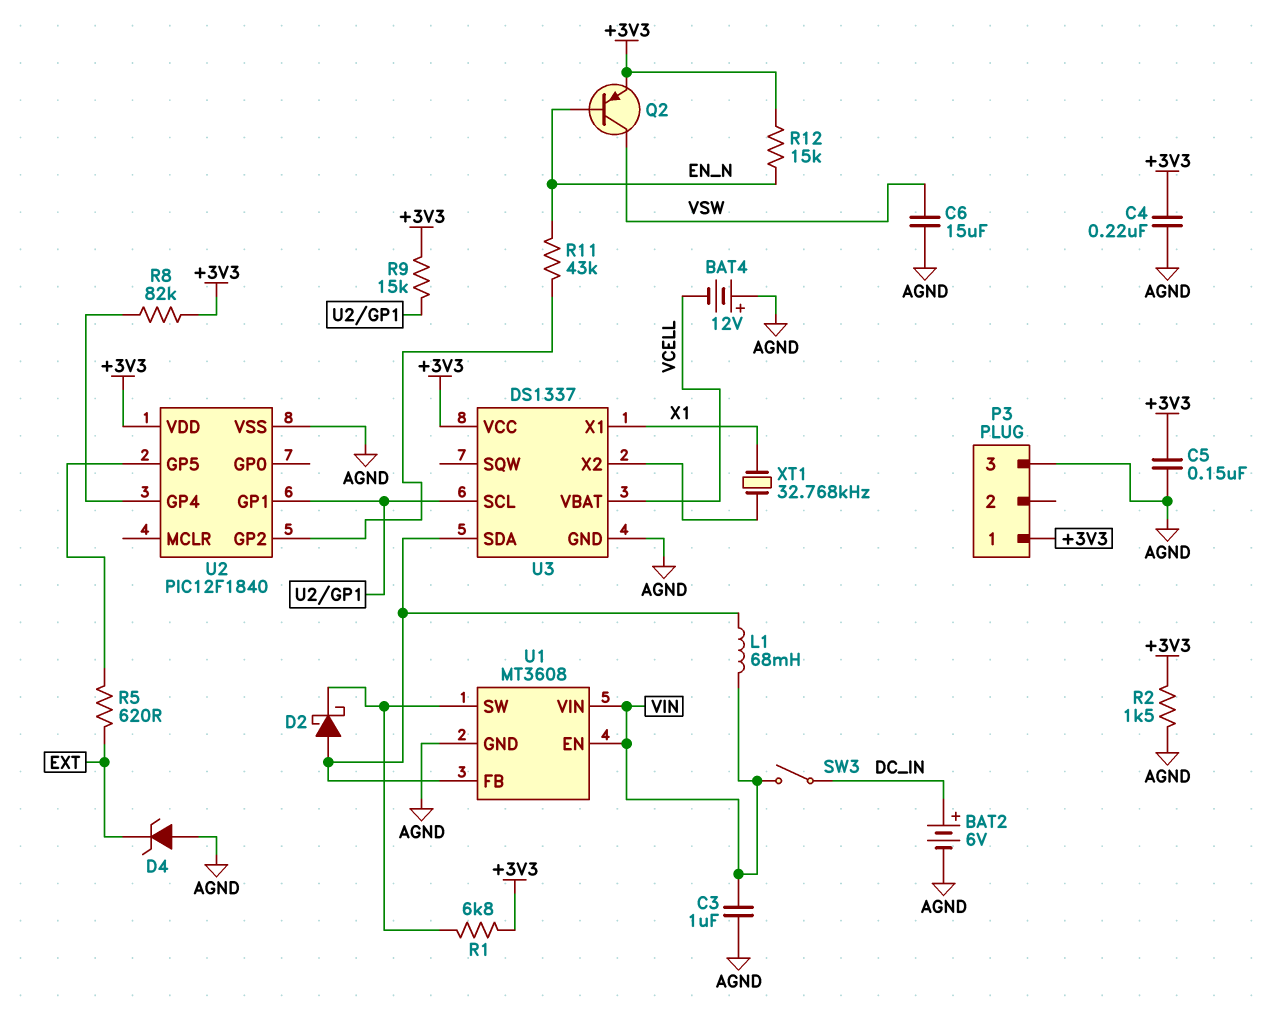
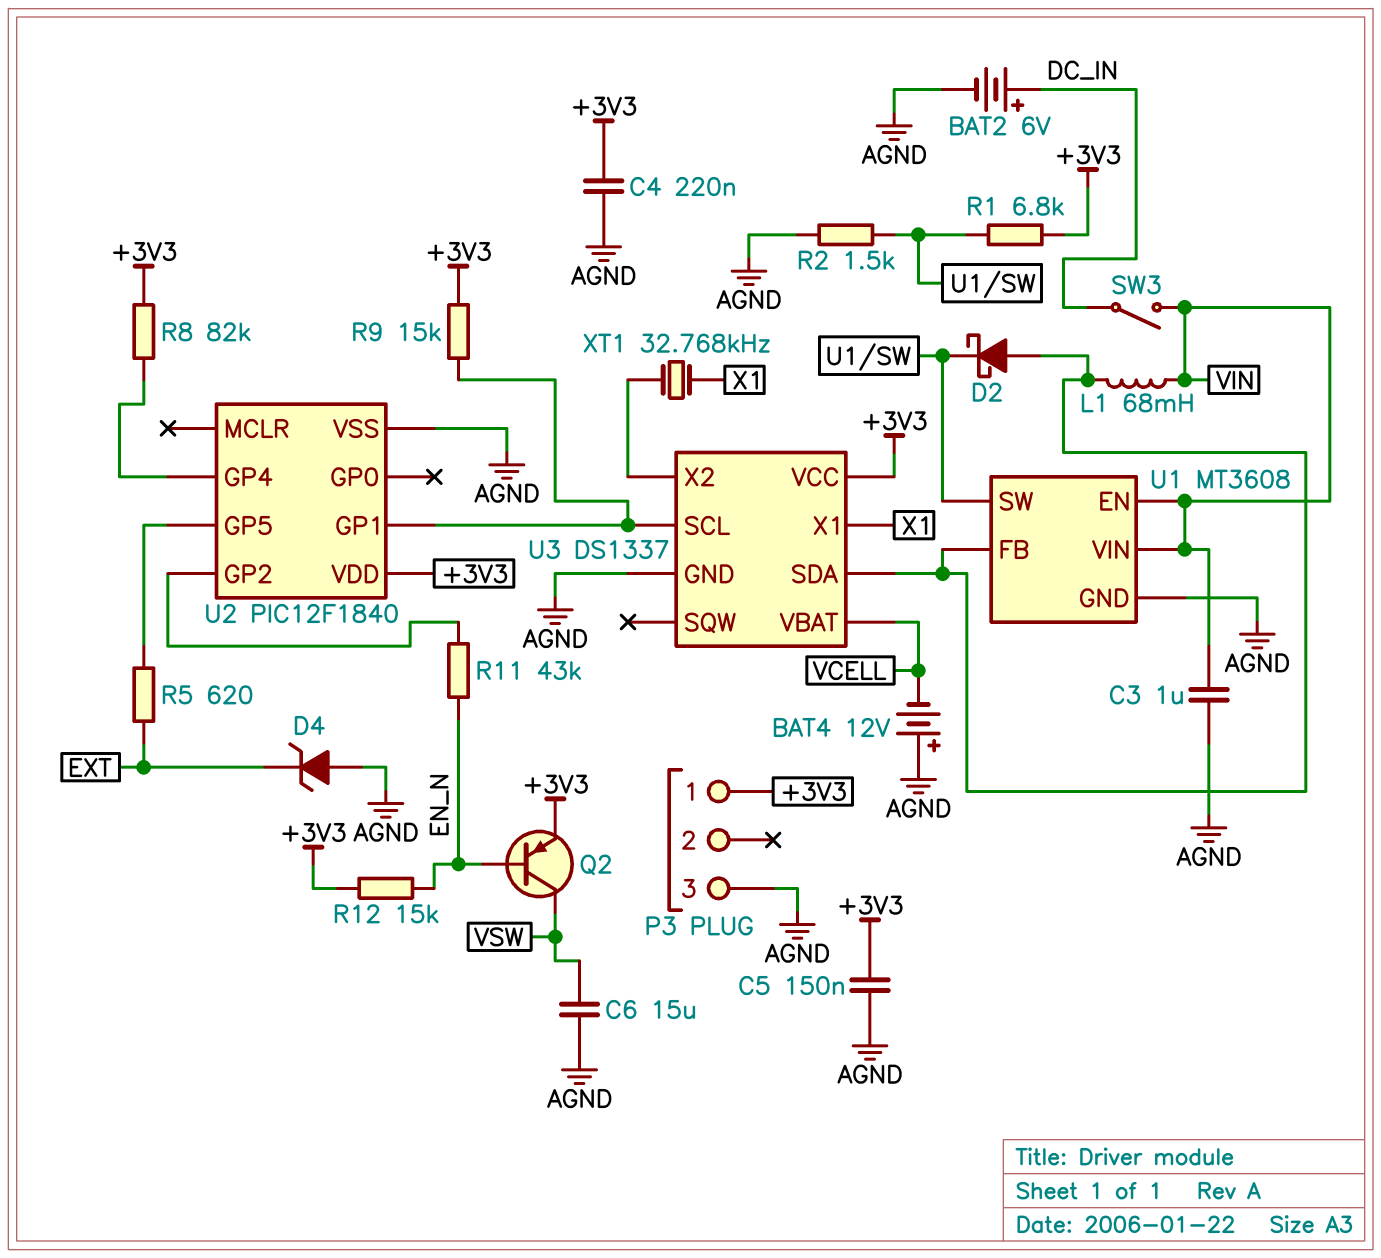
R2: 1.5k (+3V3, AGND) -> 1.5k (AGND, U1/SW)

